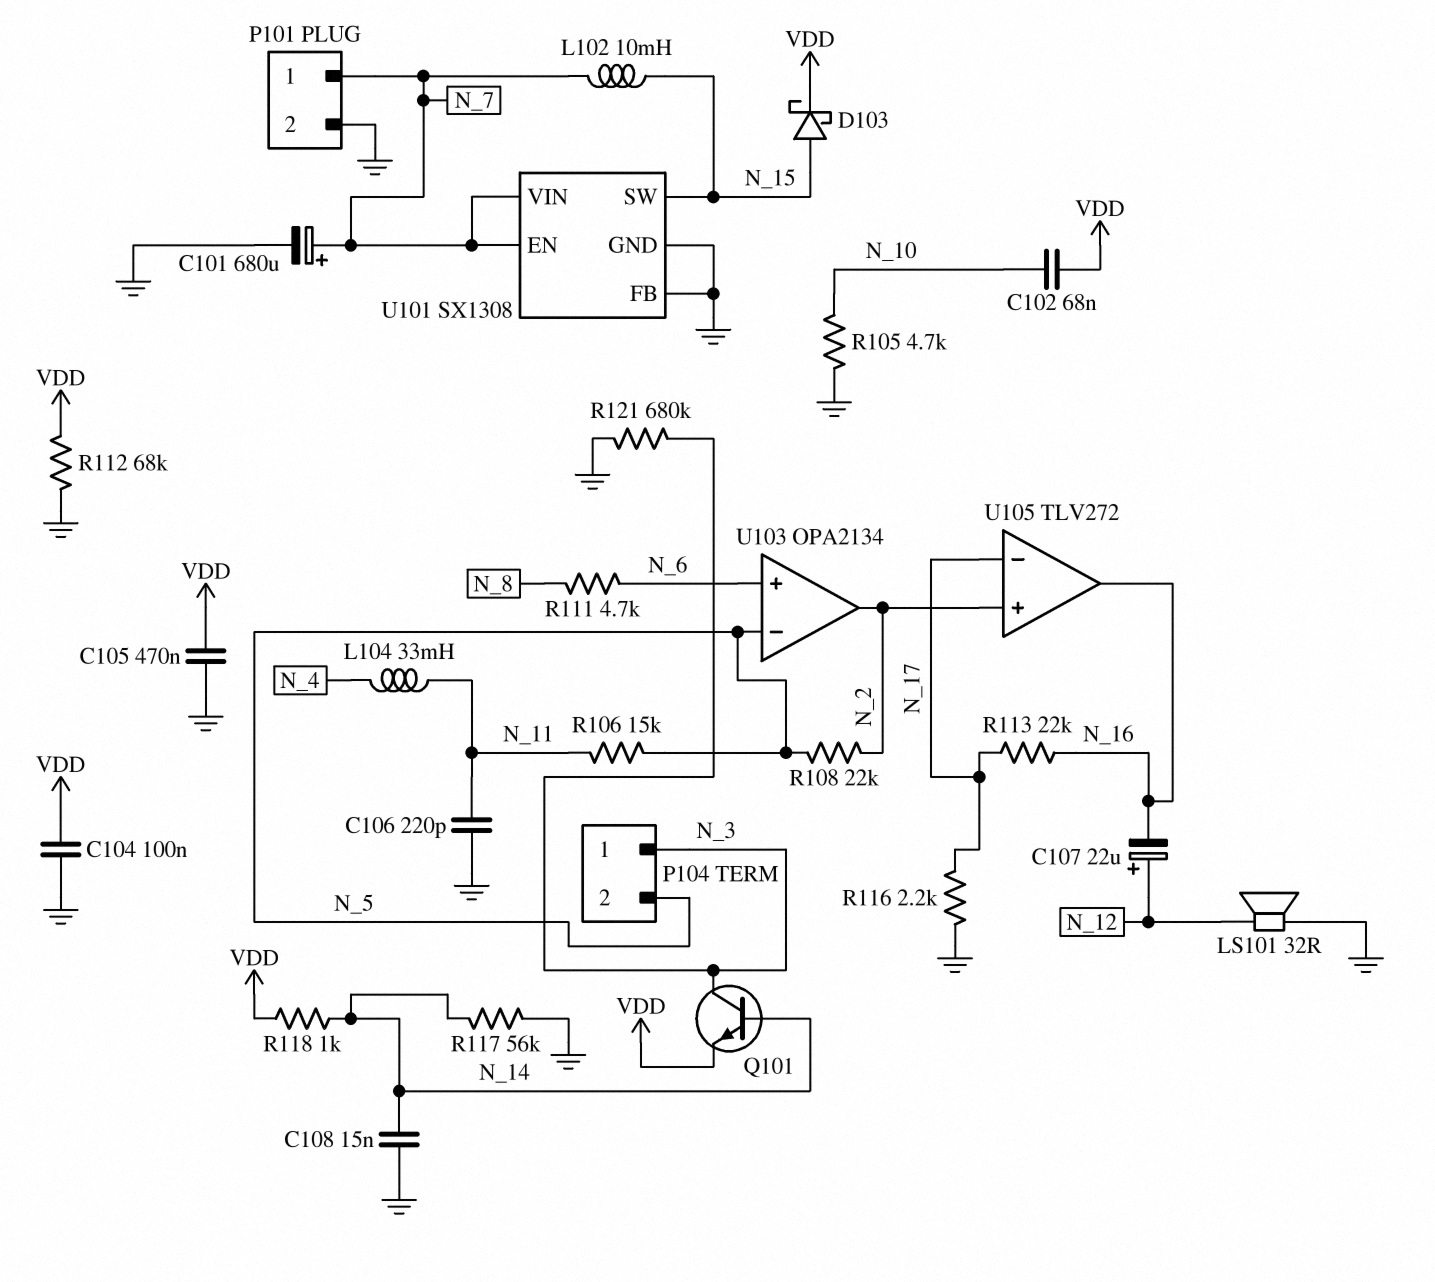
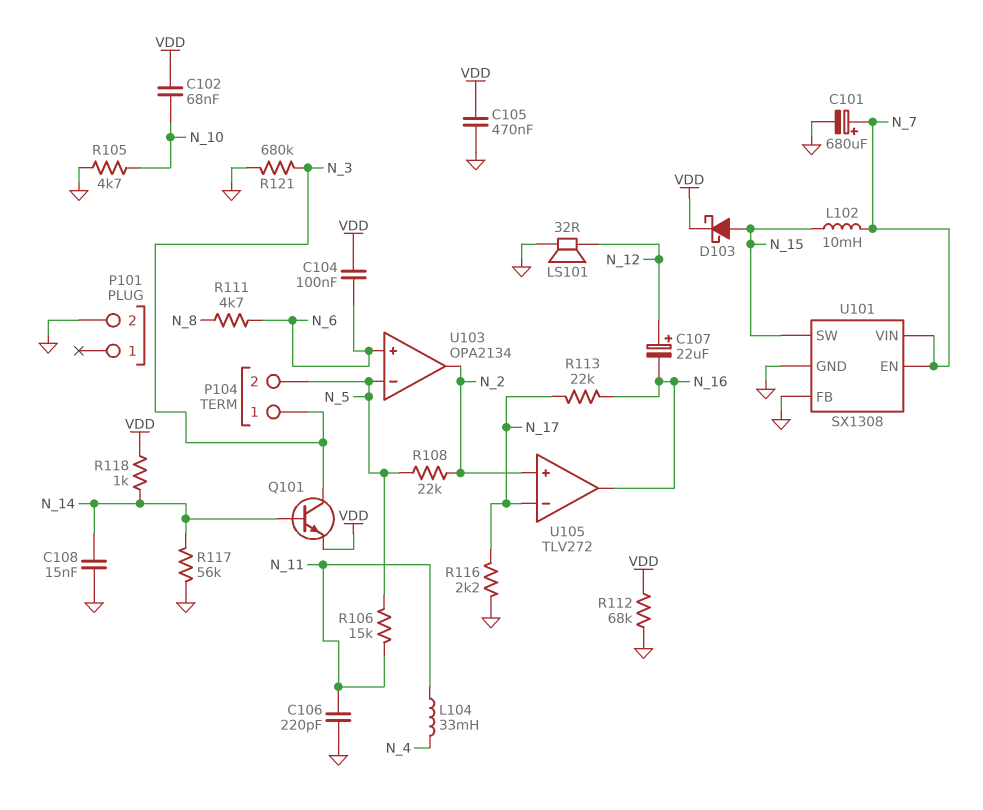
C104: 100nF (GND, VDD) -> 100nF (N_6, VDD)
P101 pin 1: N_7 -> none

